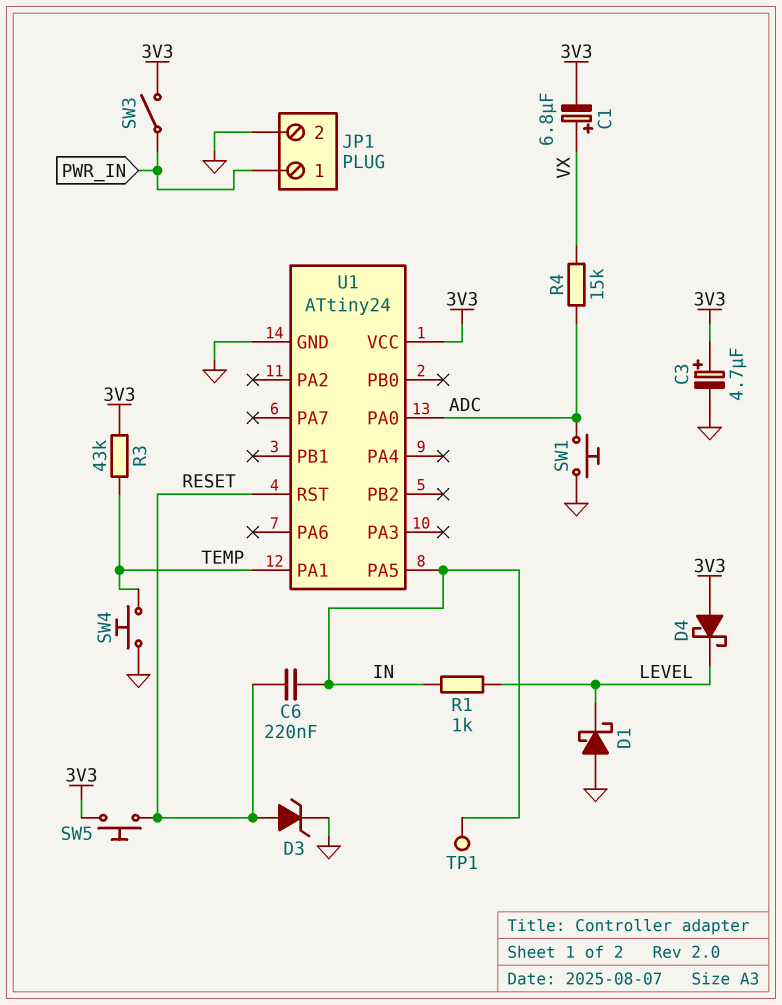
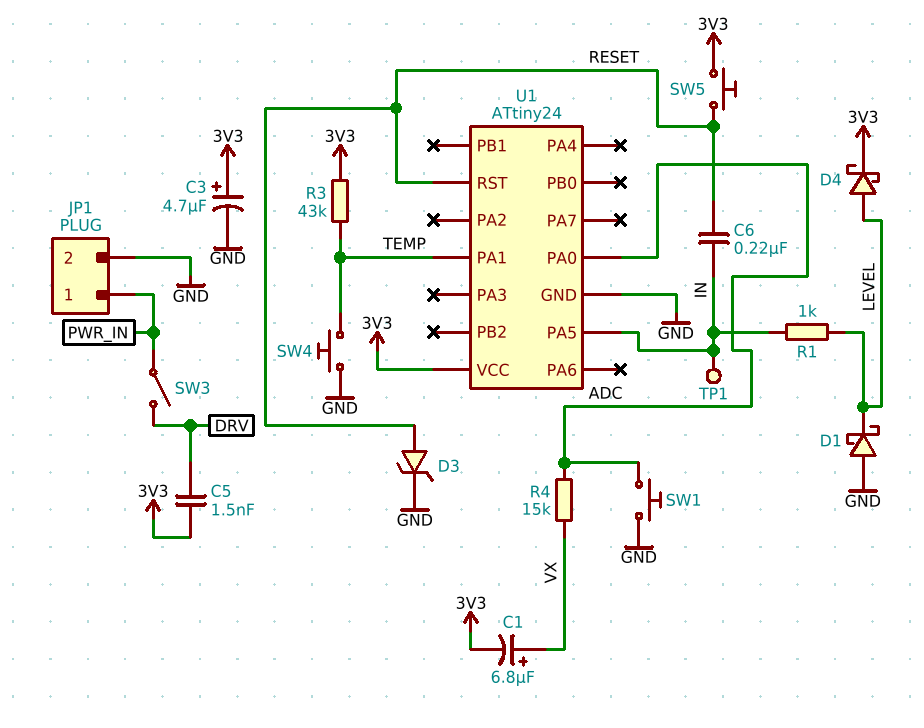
C5: none -> 1.5nF (3V3, DRV)
D4: schottky (A 3V3, K LEVEL) -> schottky (A LEVEL, K 3V3)
SW3: switch (3V3, PWR_IN) -> switch (DRV, PWR_IN)

